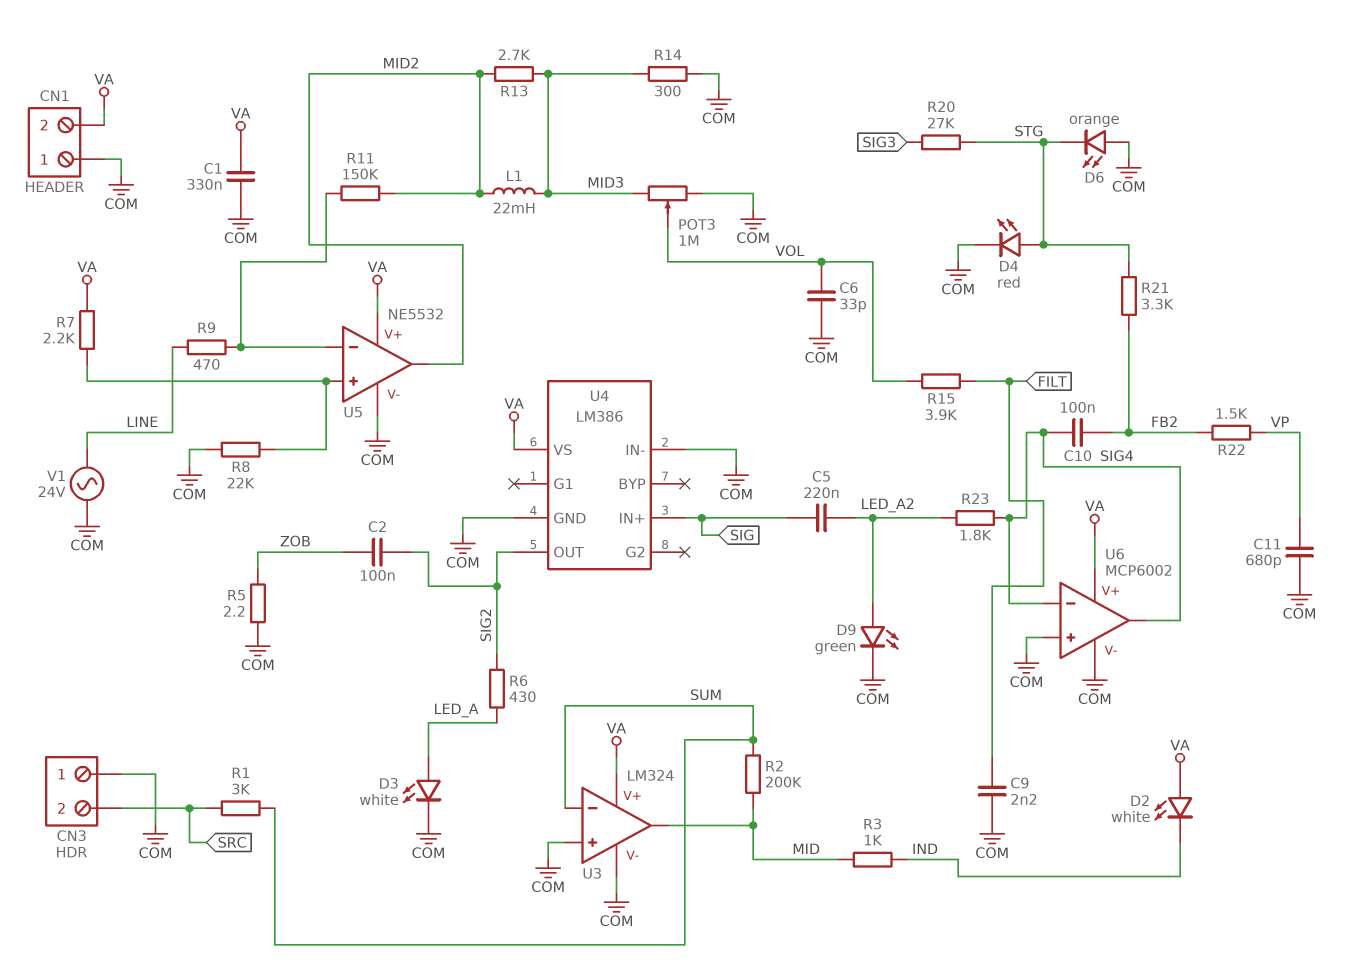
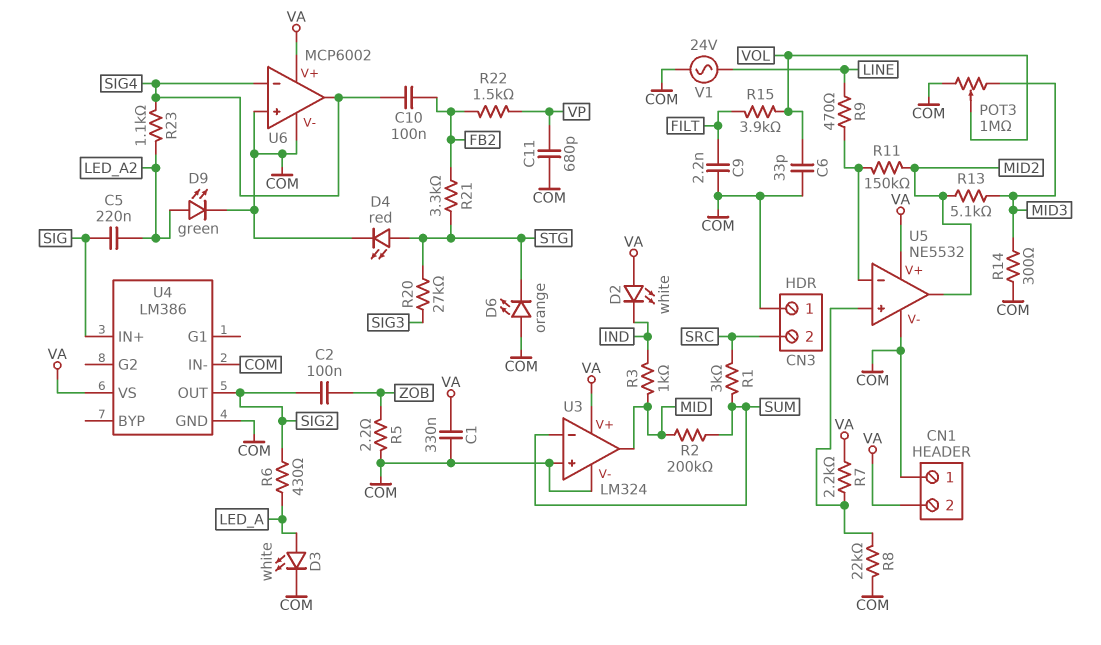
L1: 22mH (MID2, MID3) -> none
R13: 2.7k (MID2, MID3) -> 5.1k (MID2, MID3)
R23: 1.8k (LED_A2, SIG4) -> 1.1k (LED_A2, SIG4)

